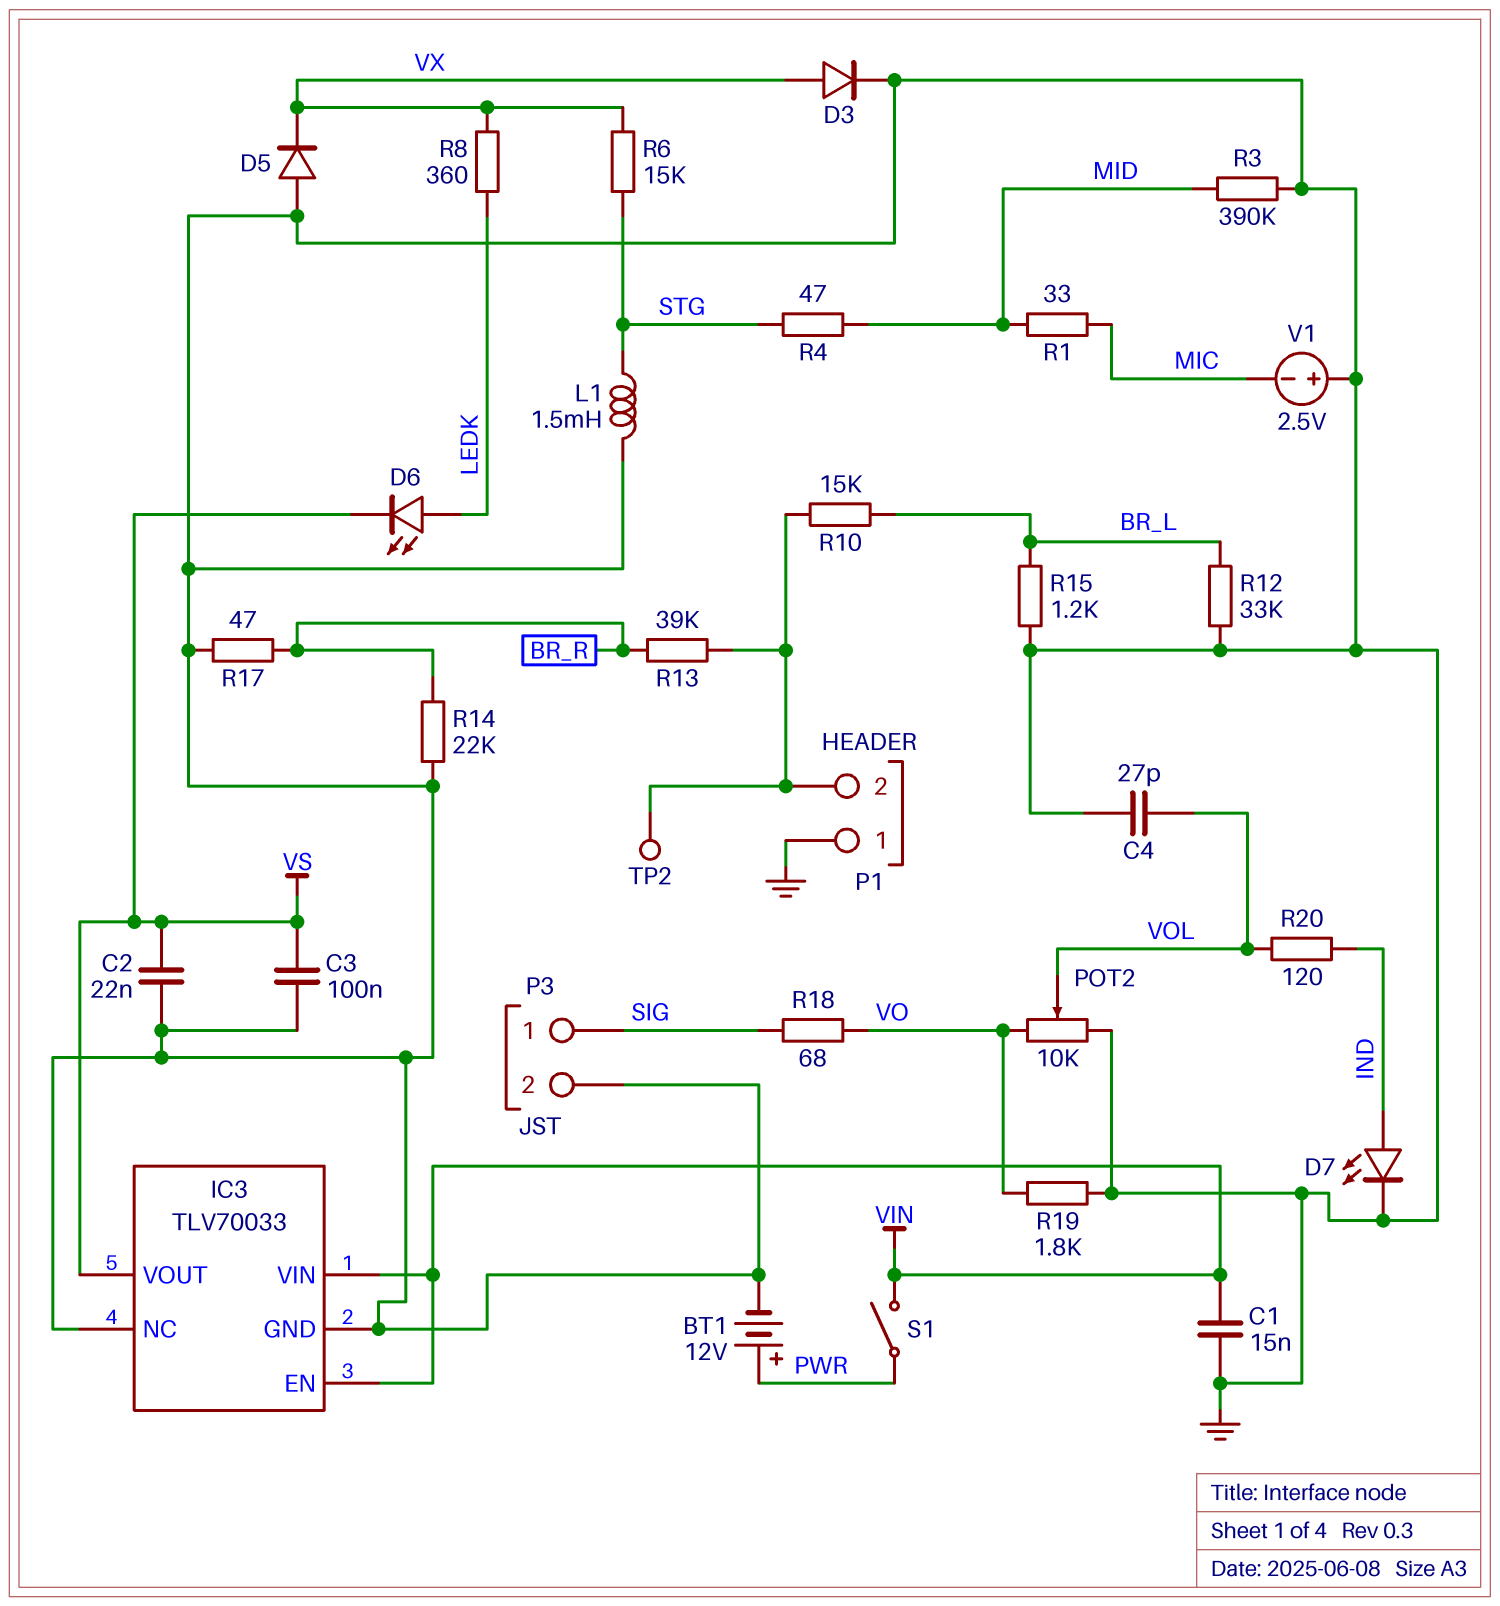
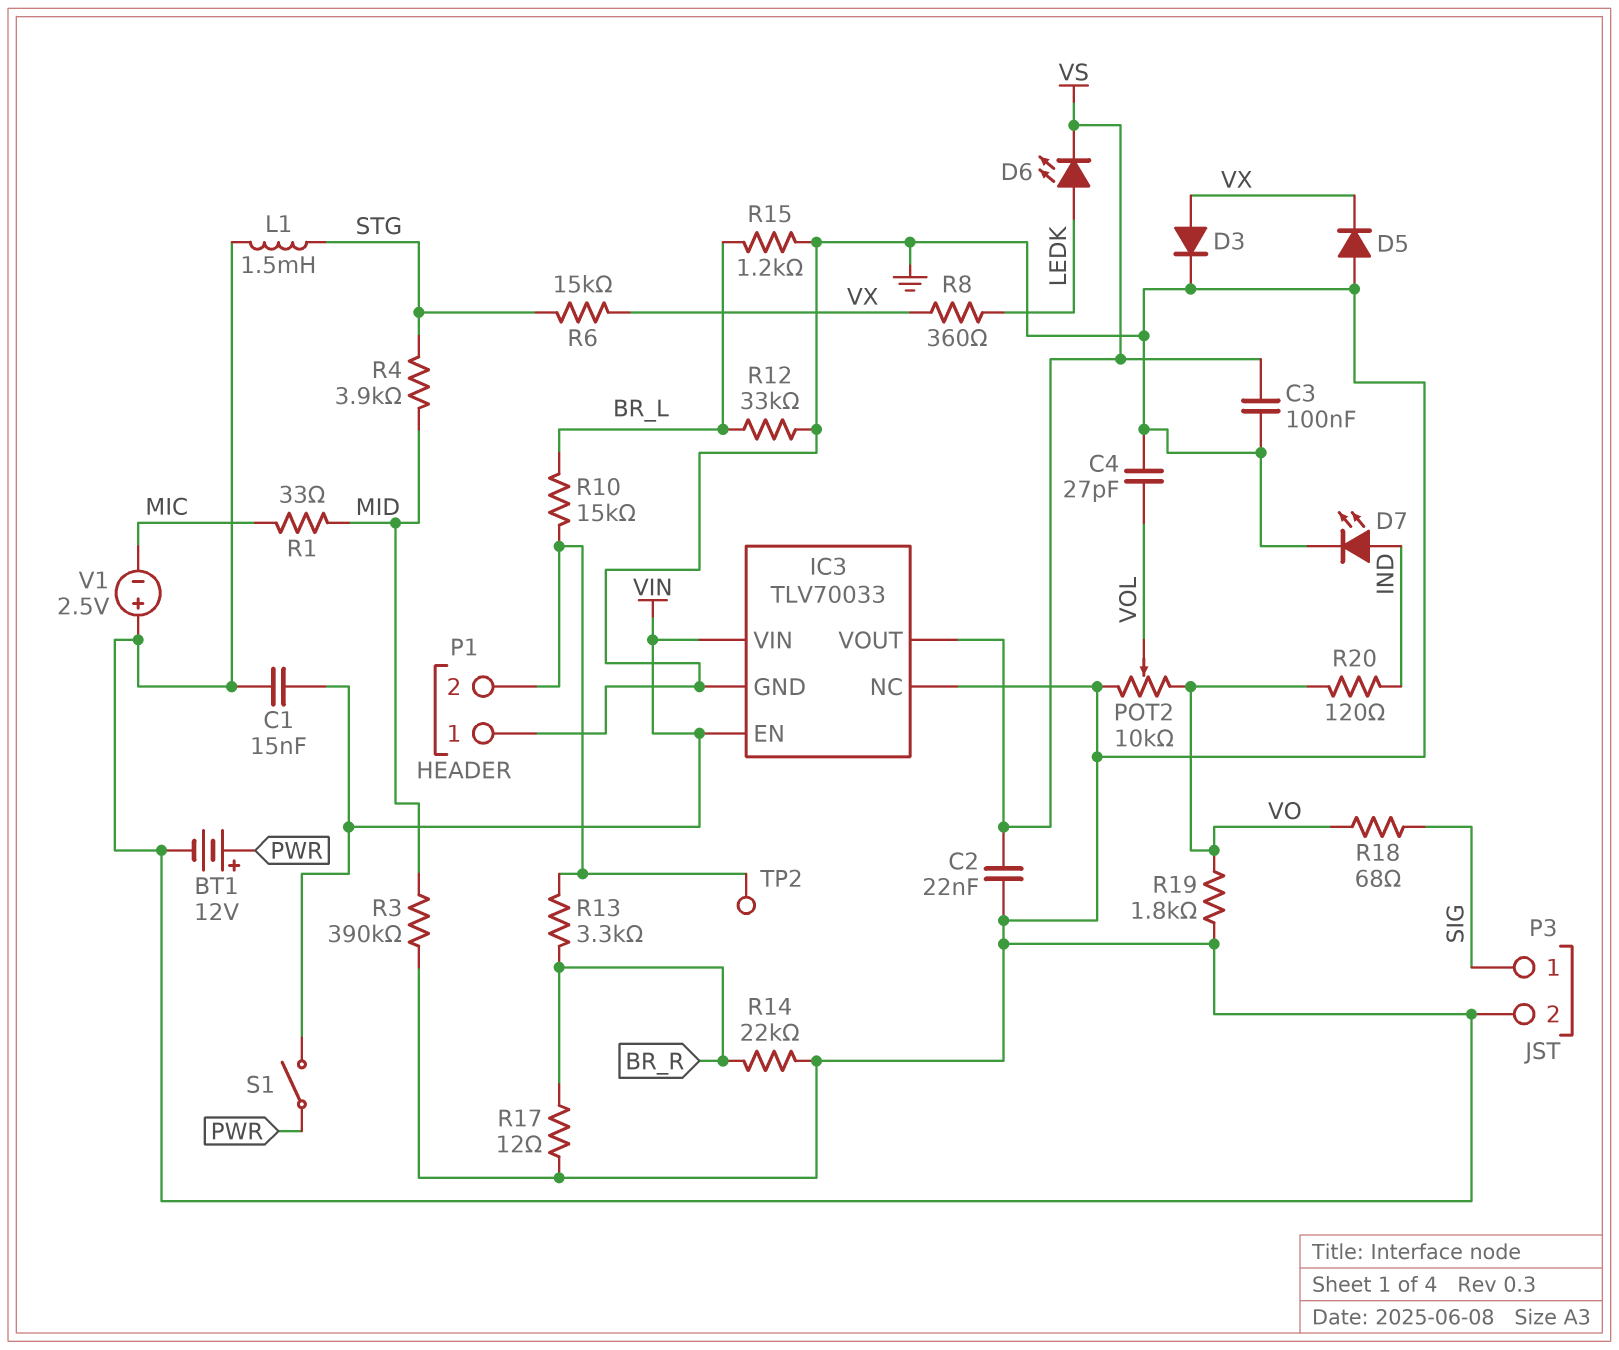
R4: 47 (MID, STG) -> 3.9k (MID, STG)
R13: 39k (BR_R, P1/2) -> 3.3k (BR_R, P1/2)
R17: 47 (BR_R, GND) -> 12 (BR_R, GND)
R20: 120 (IND, VOL) -> 120 (IND, VO)

